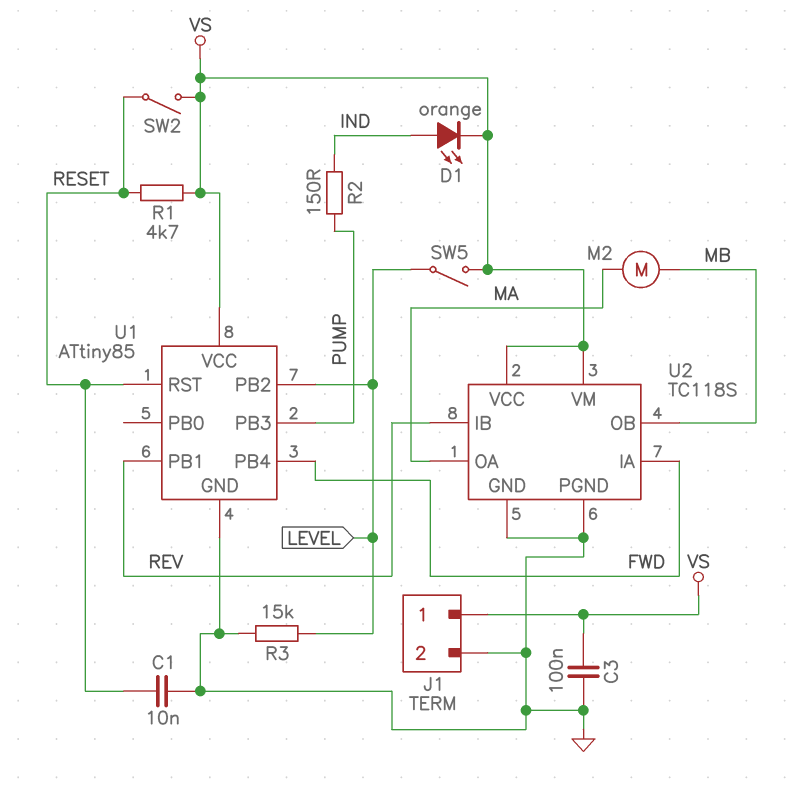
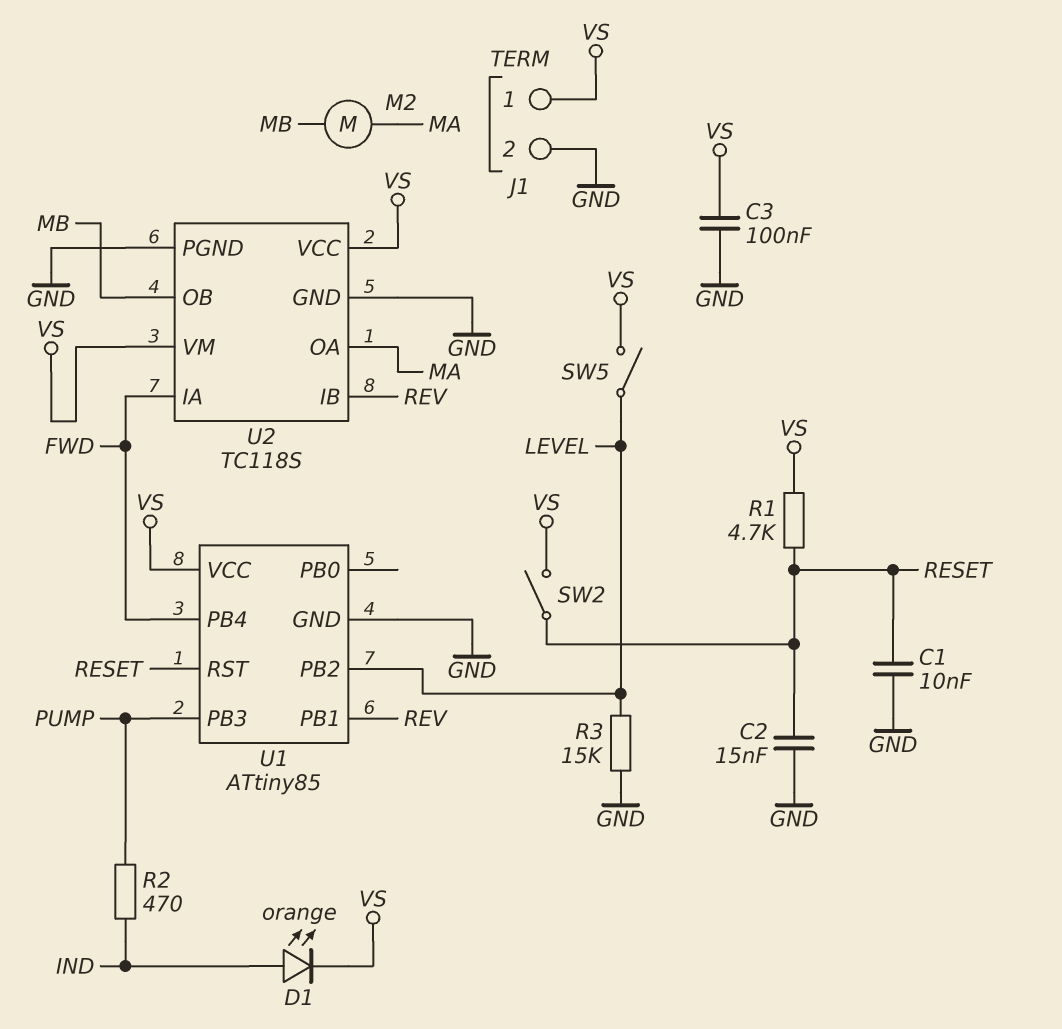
C2: none -> 15nF (GND, RESET)
R2: 150 (IND, PUMP) -> 470 (IND, PUMP)

